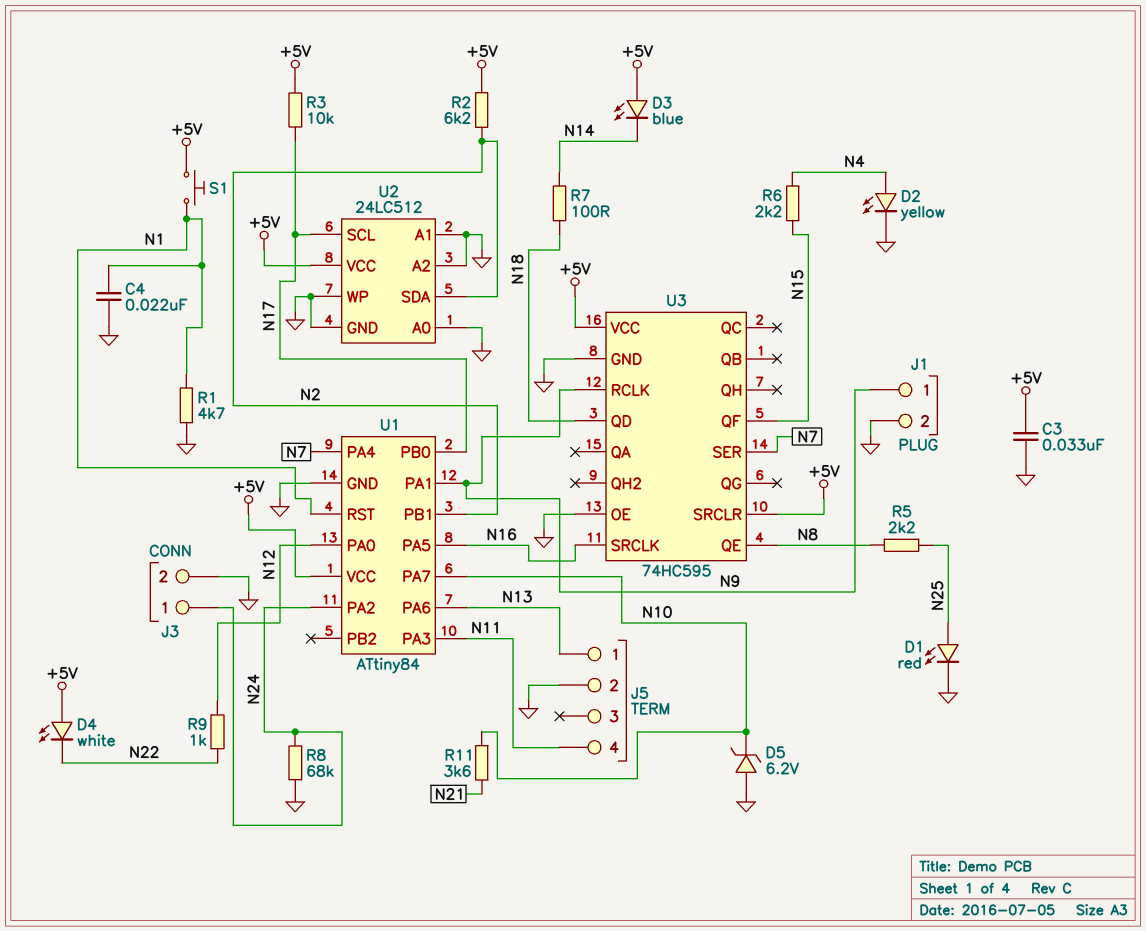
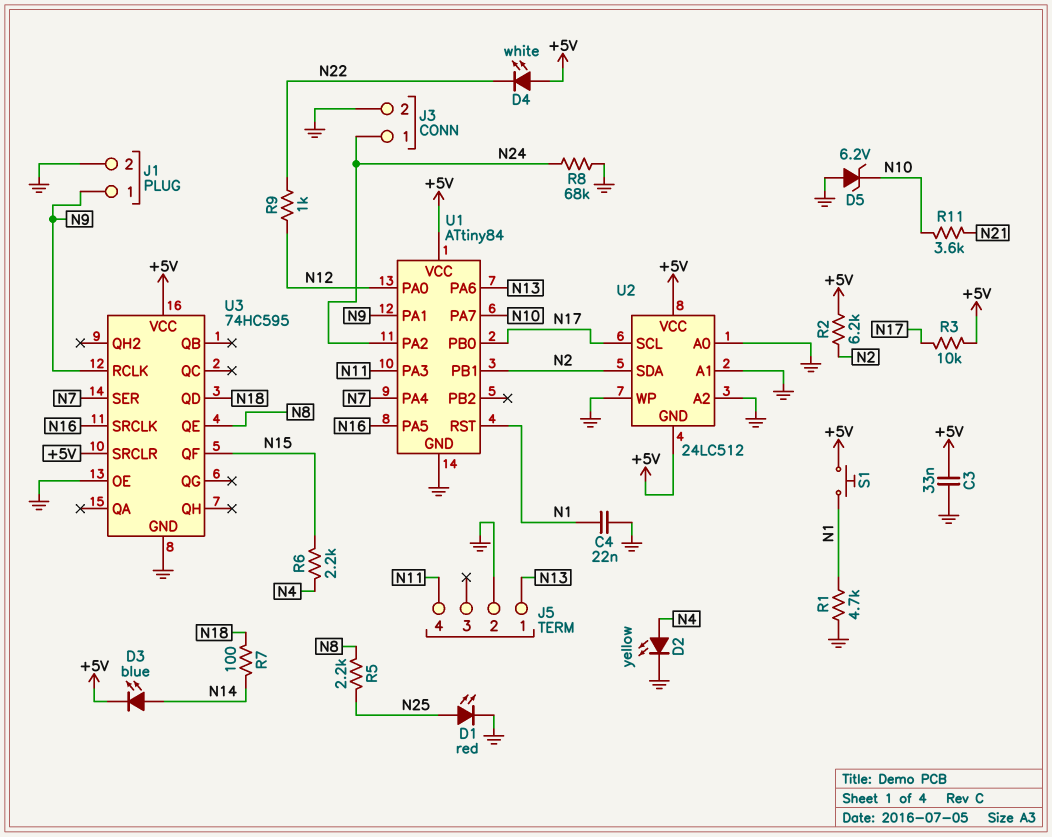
D3: LED blue (A +5V, K N14) -> LED blue (A N14, K +5V)
U2 pin GND: GND -> +5V

